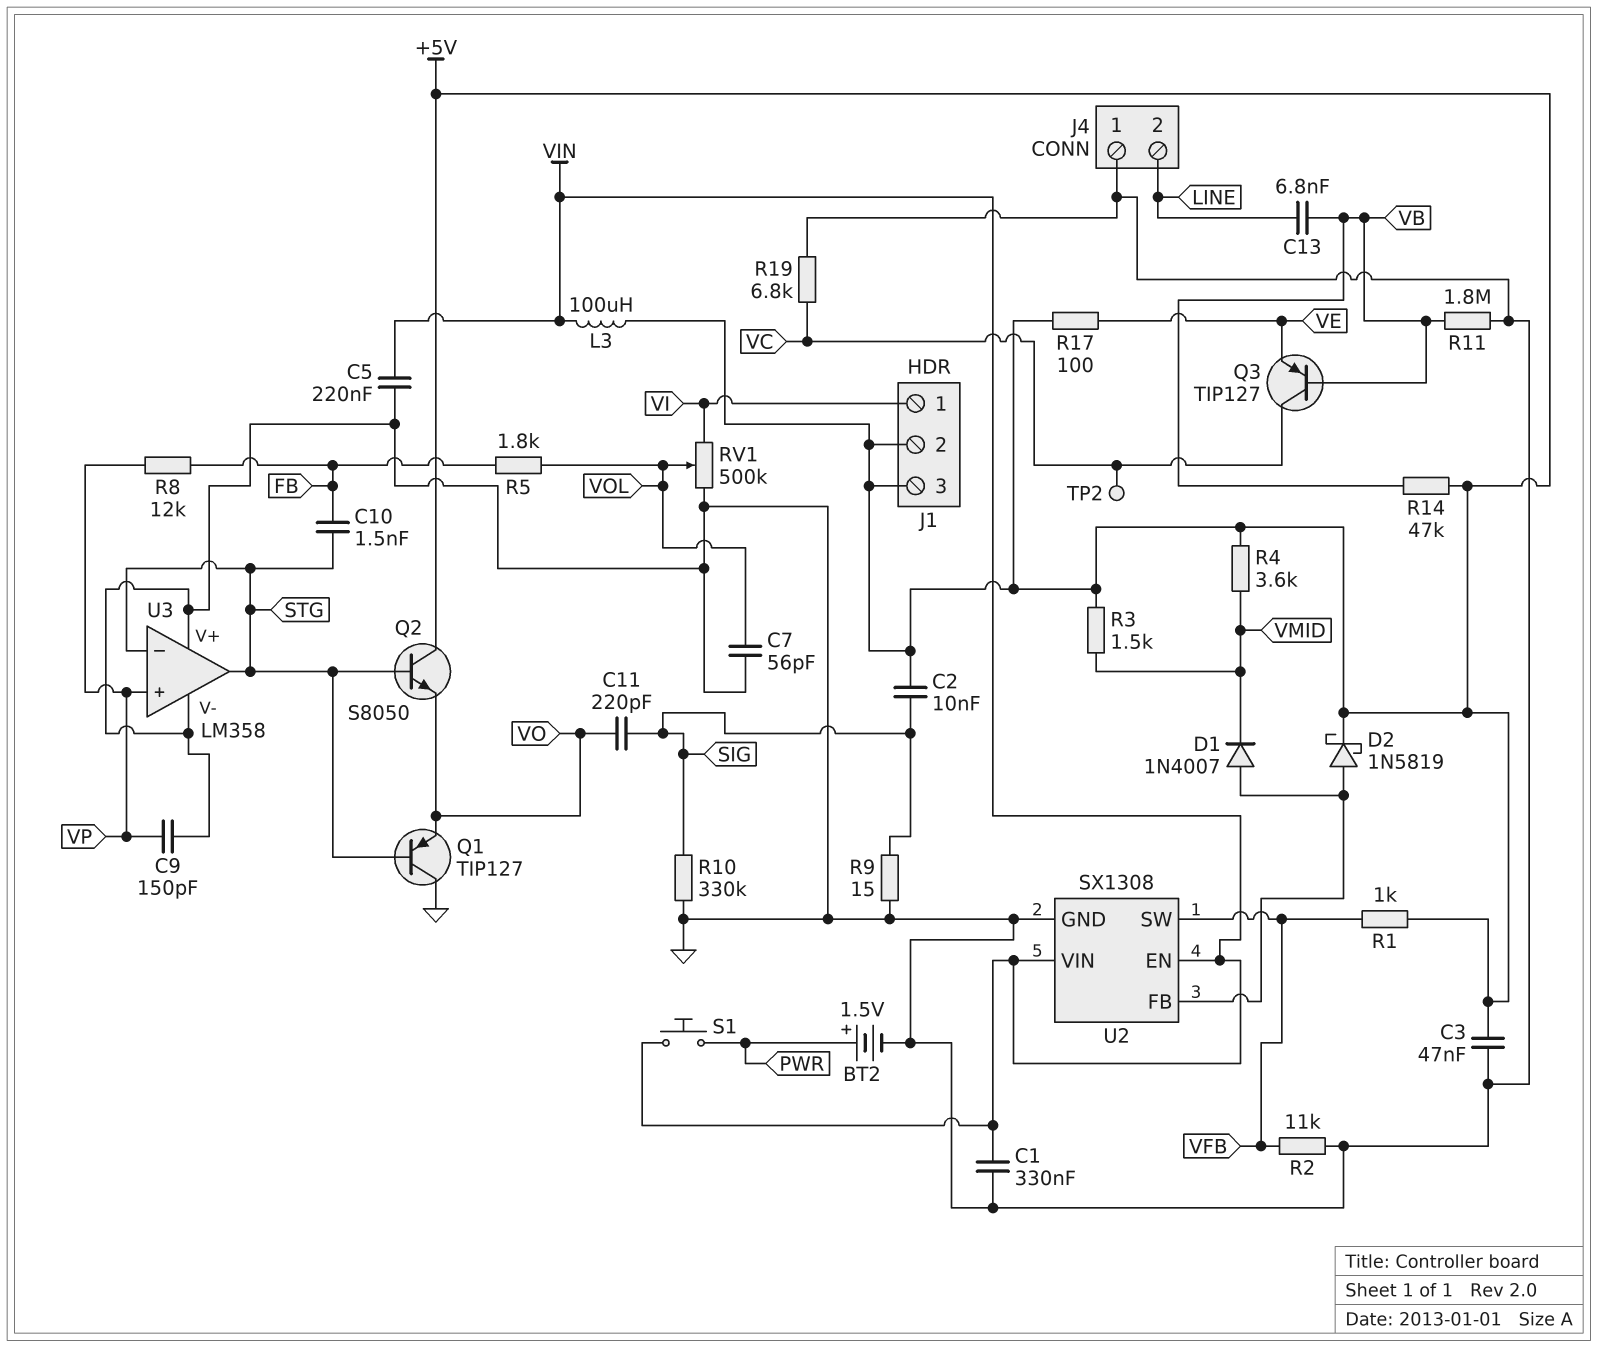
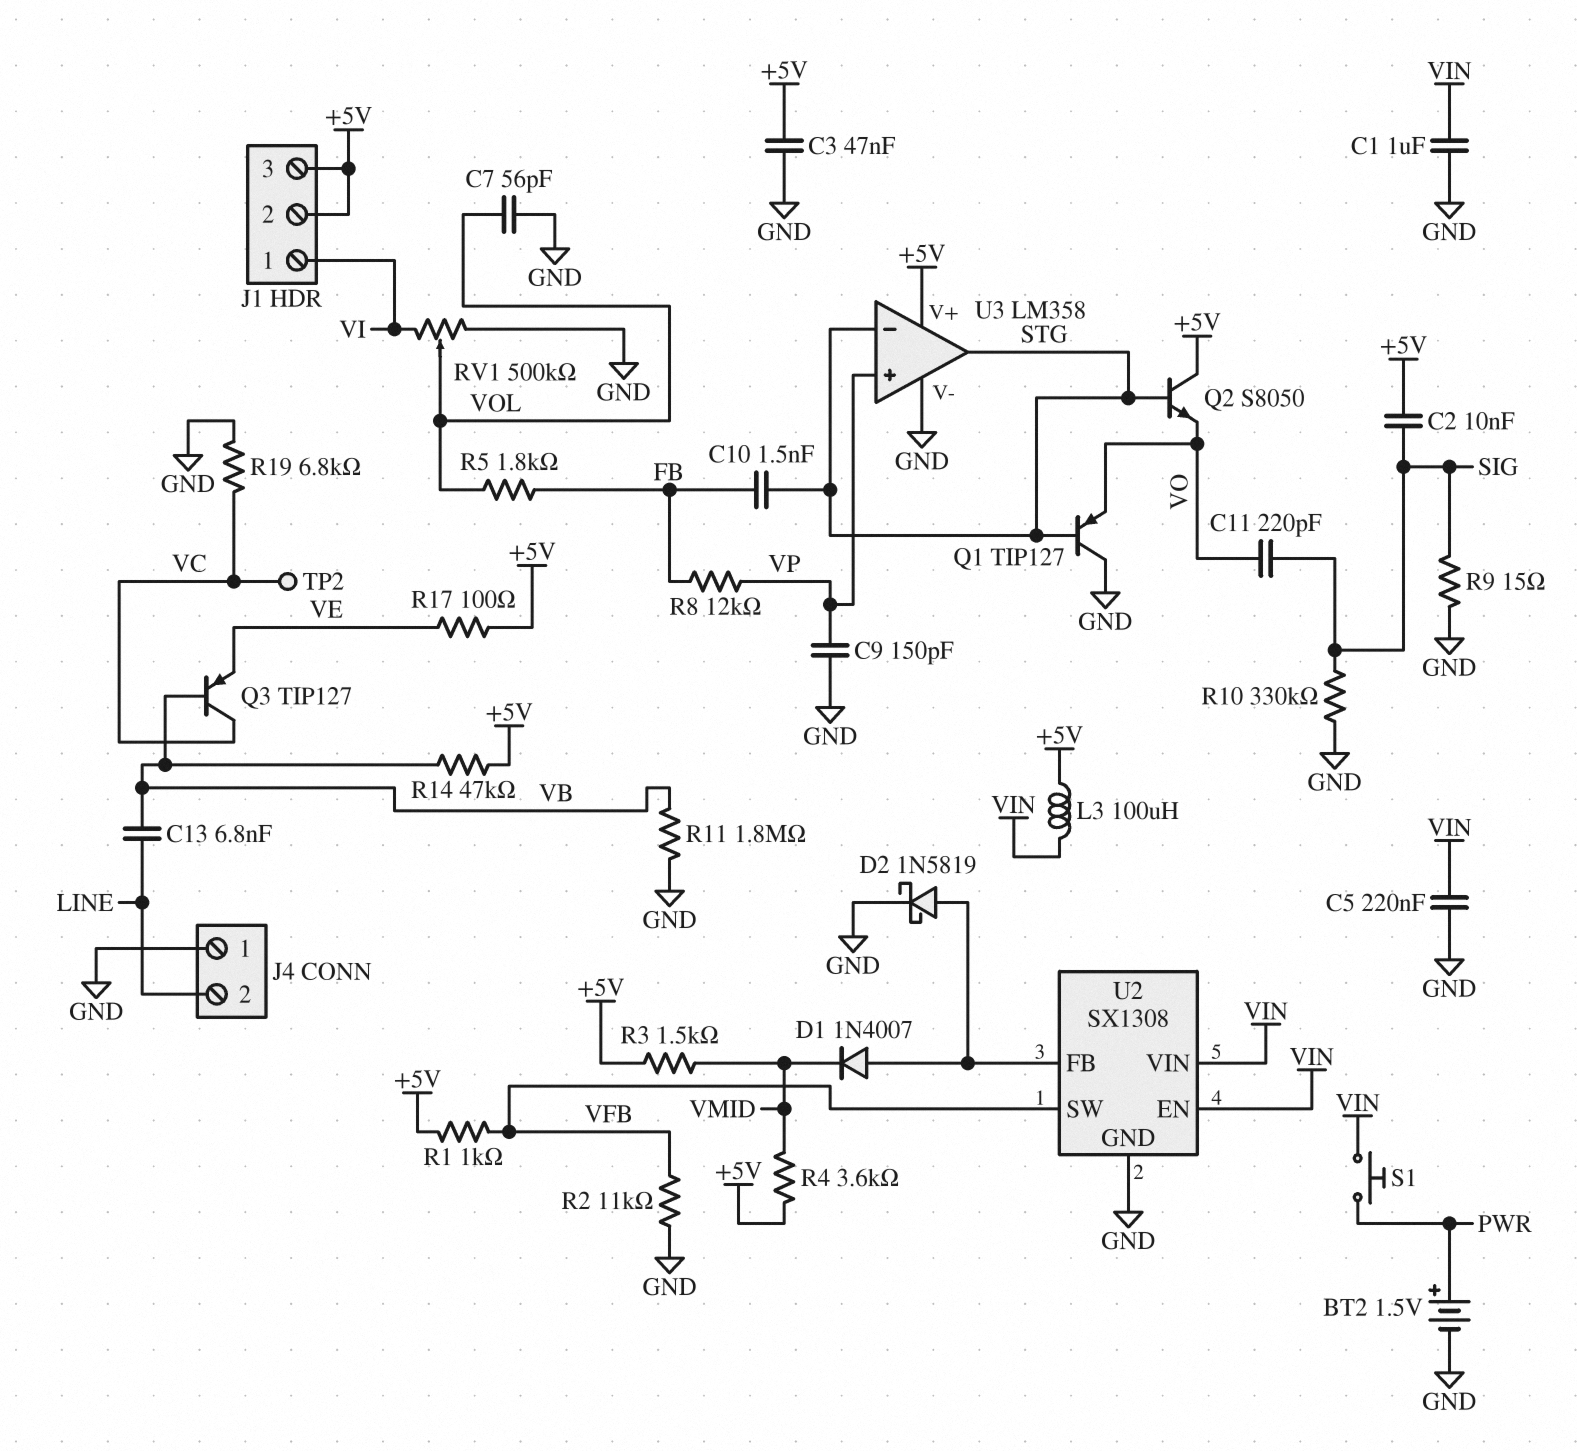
C1: 330nF (GND, VIN) -> 1uF (GND, VIN)
D2: schottky 1N5819 (A U2/FB, K +5V) -> schottky 1N5819 (A U2/FB, K GND)
U3 pin V+: GND -> +5V

